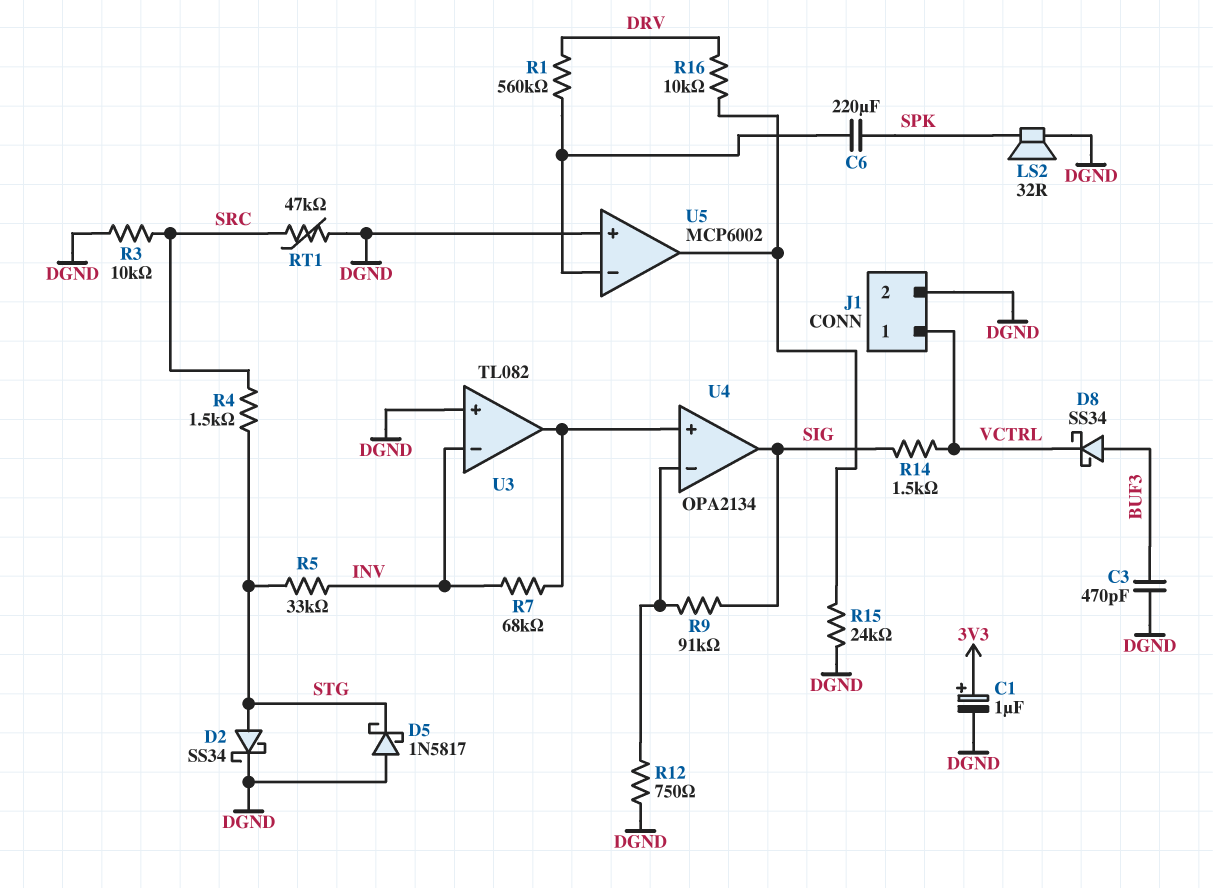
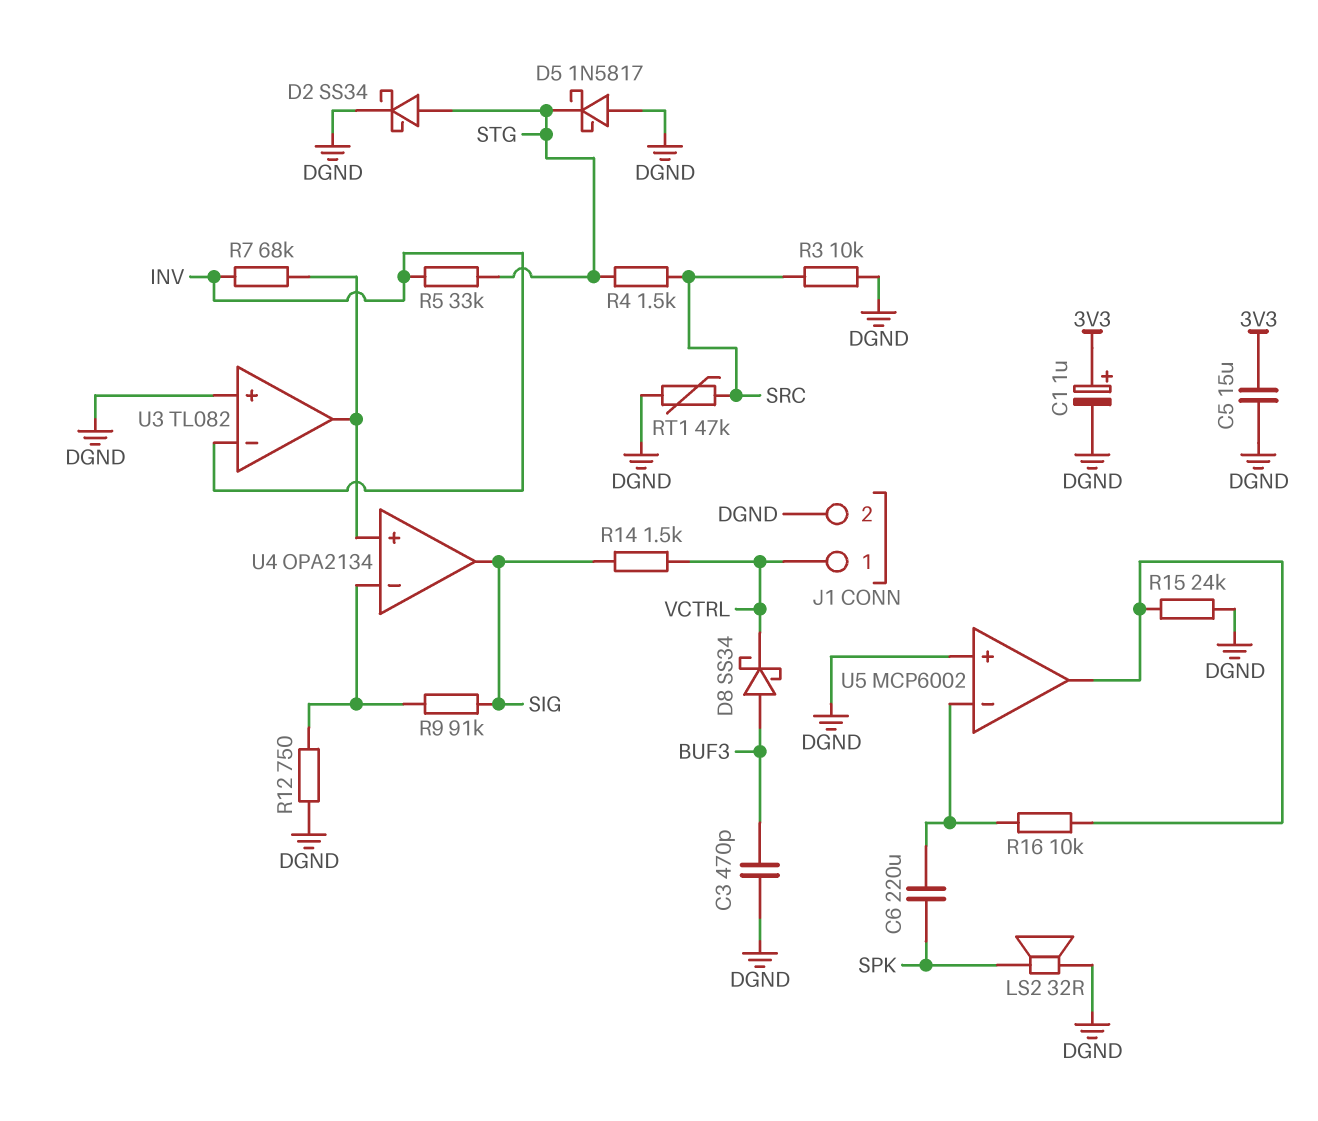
C5: none -> 15uF (3V3, DGND)
R1: 560k (DRV, U5/in-) -> none
R16: 10k (DRV, U5/out) -> 10k (U5/in-, U5/out)

